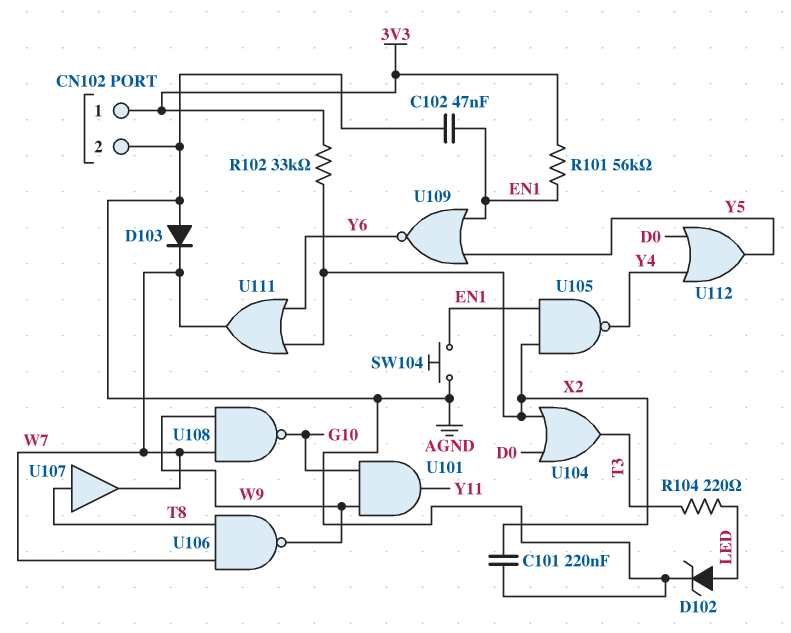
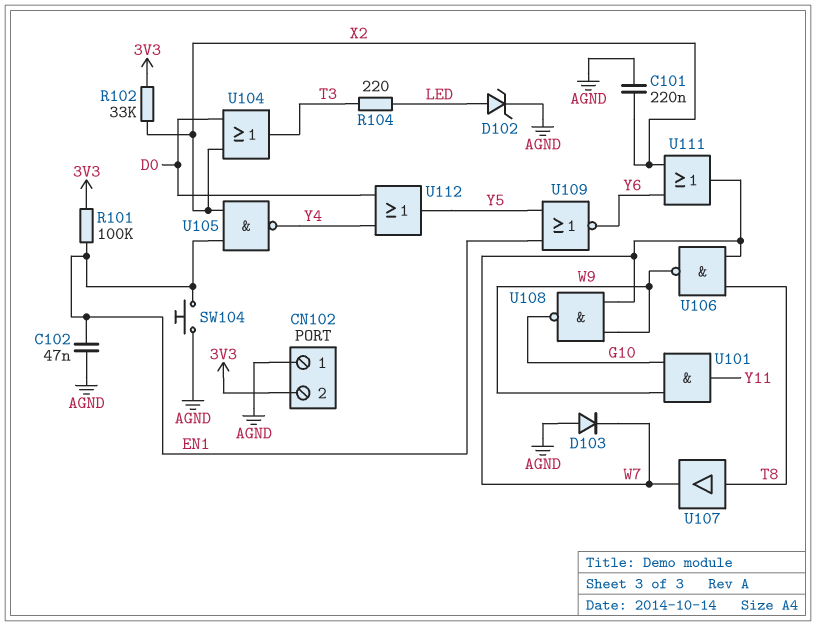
CN102 pin 1: 3V3 -> AGND
CN102 pin 2: AGND -> 3V3
R101: 56k (3V3, EN1) -> 100k (3V3, EN1)

